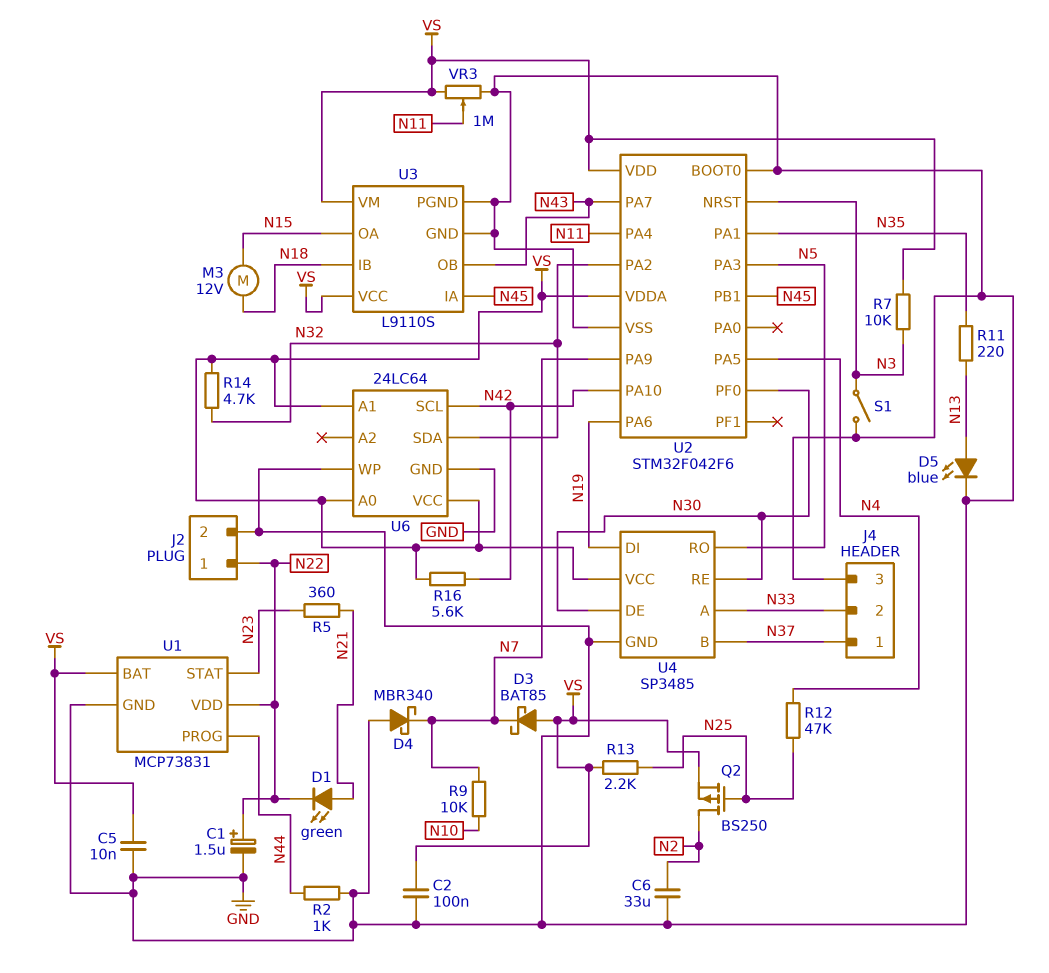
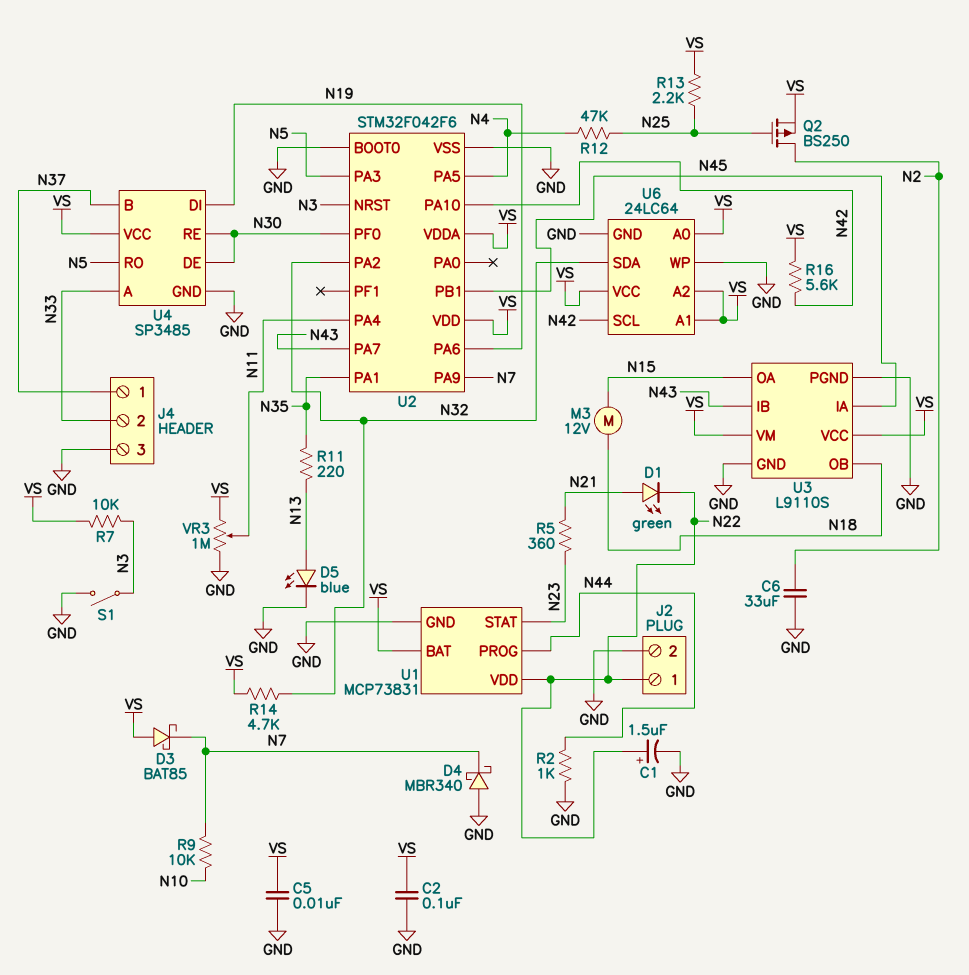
U3 pin IB: N18 -> N43
U3 pin OB: N43 -> N18
U6 pin A2: none -> VS

